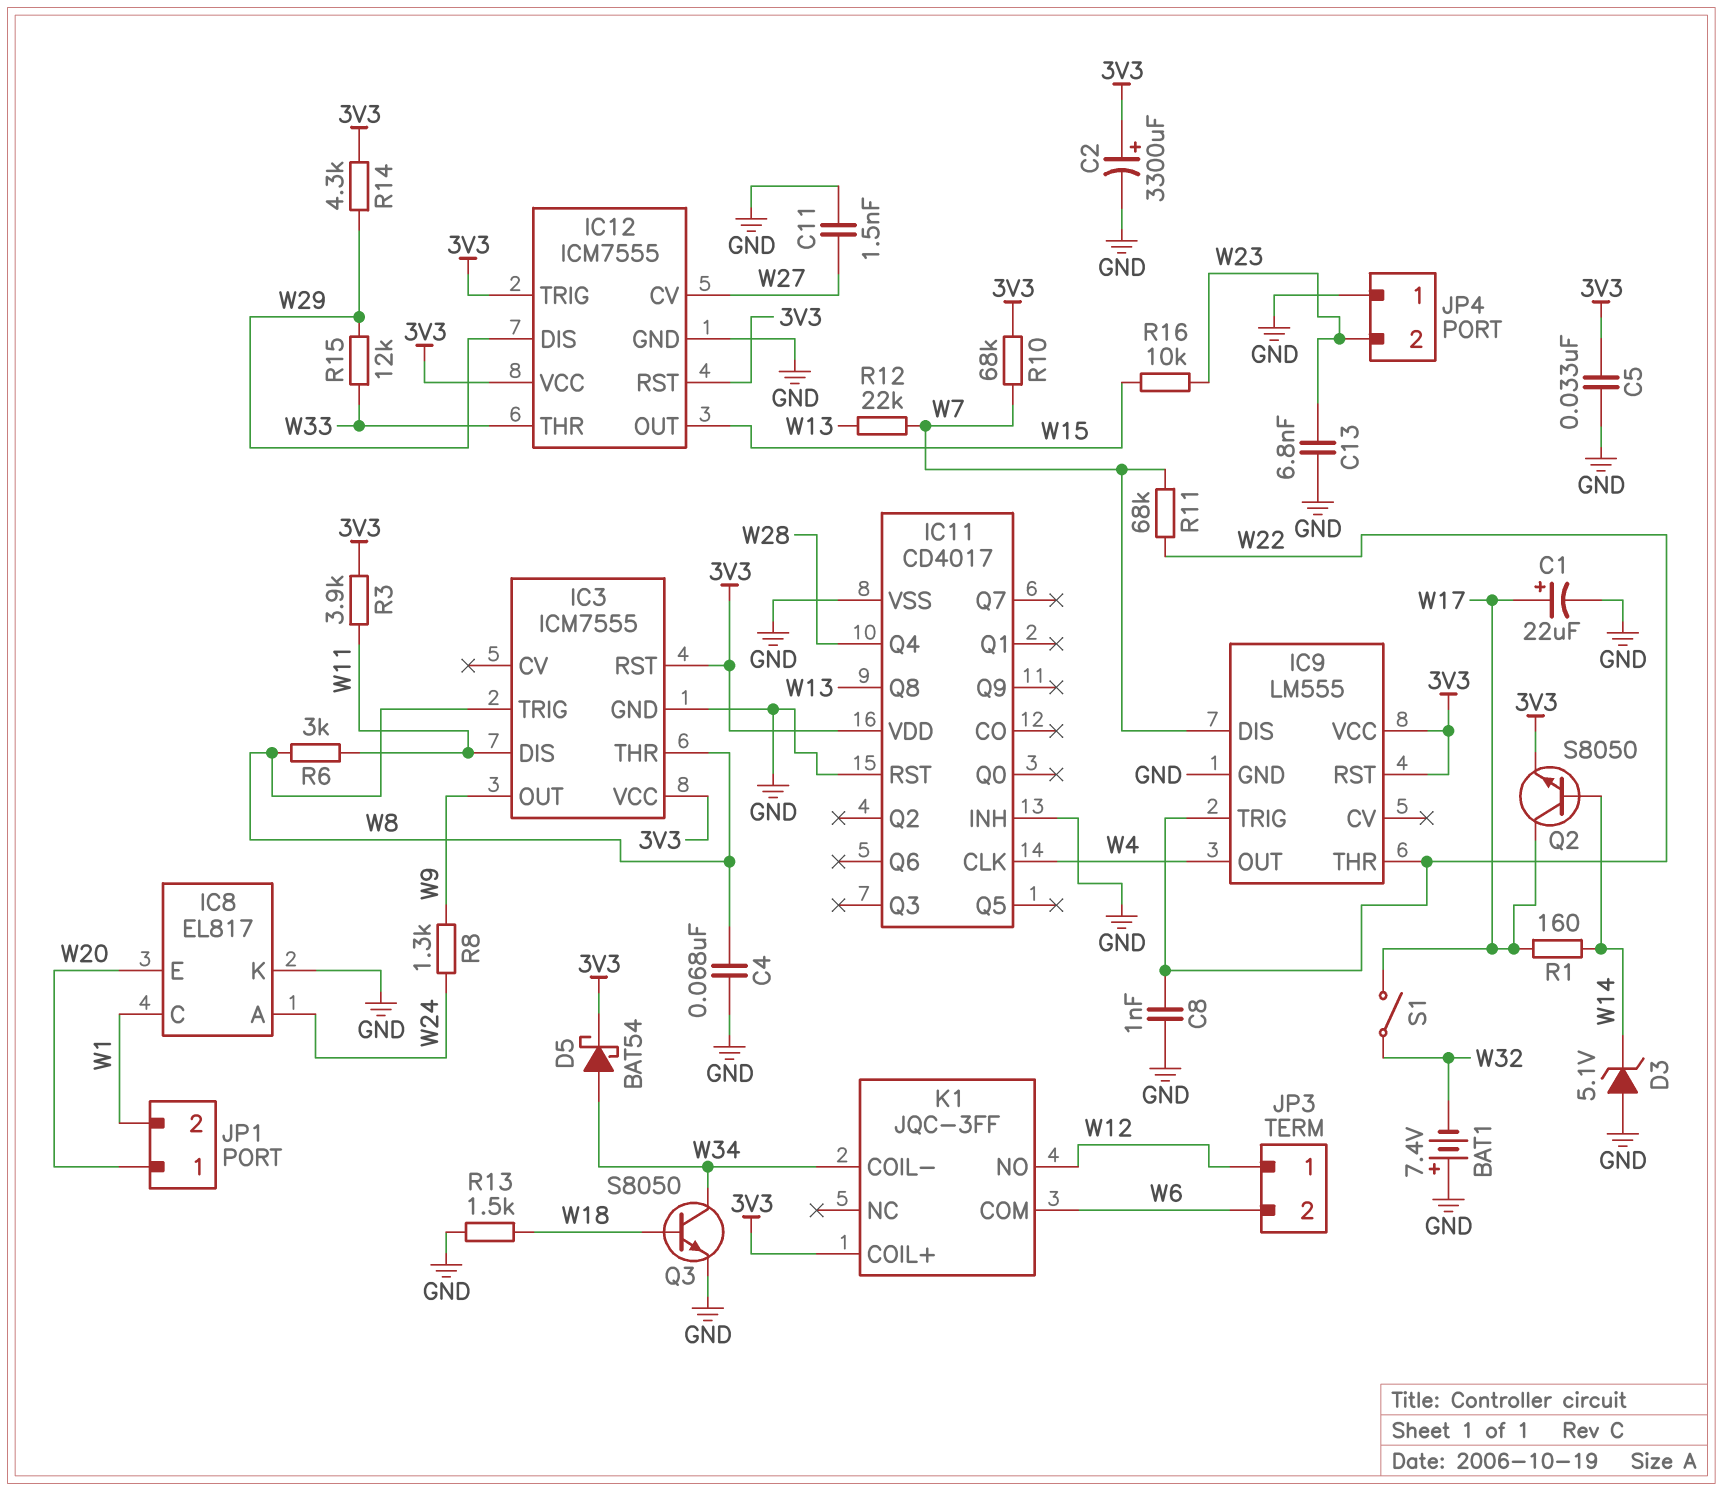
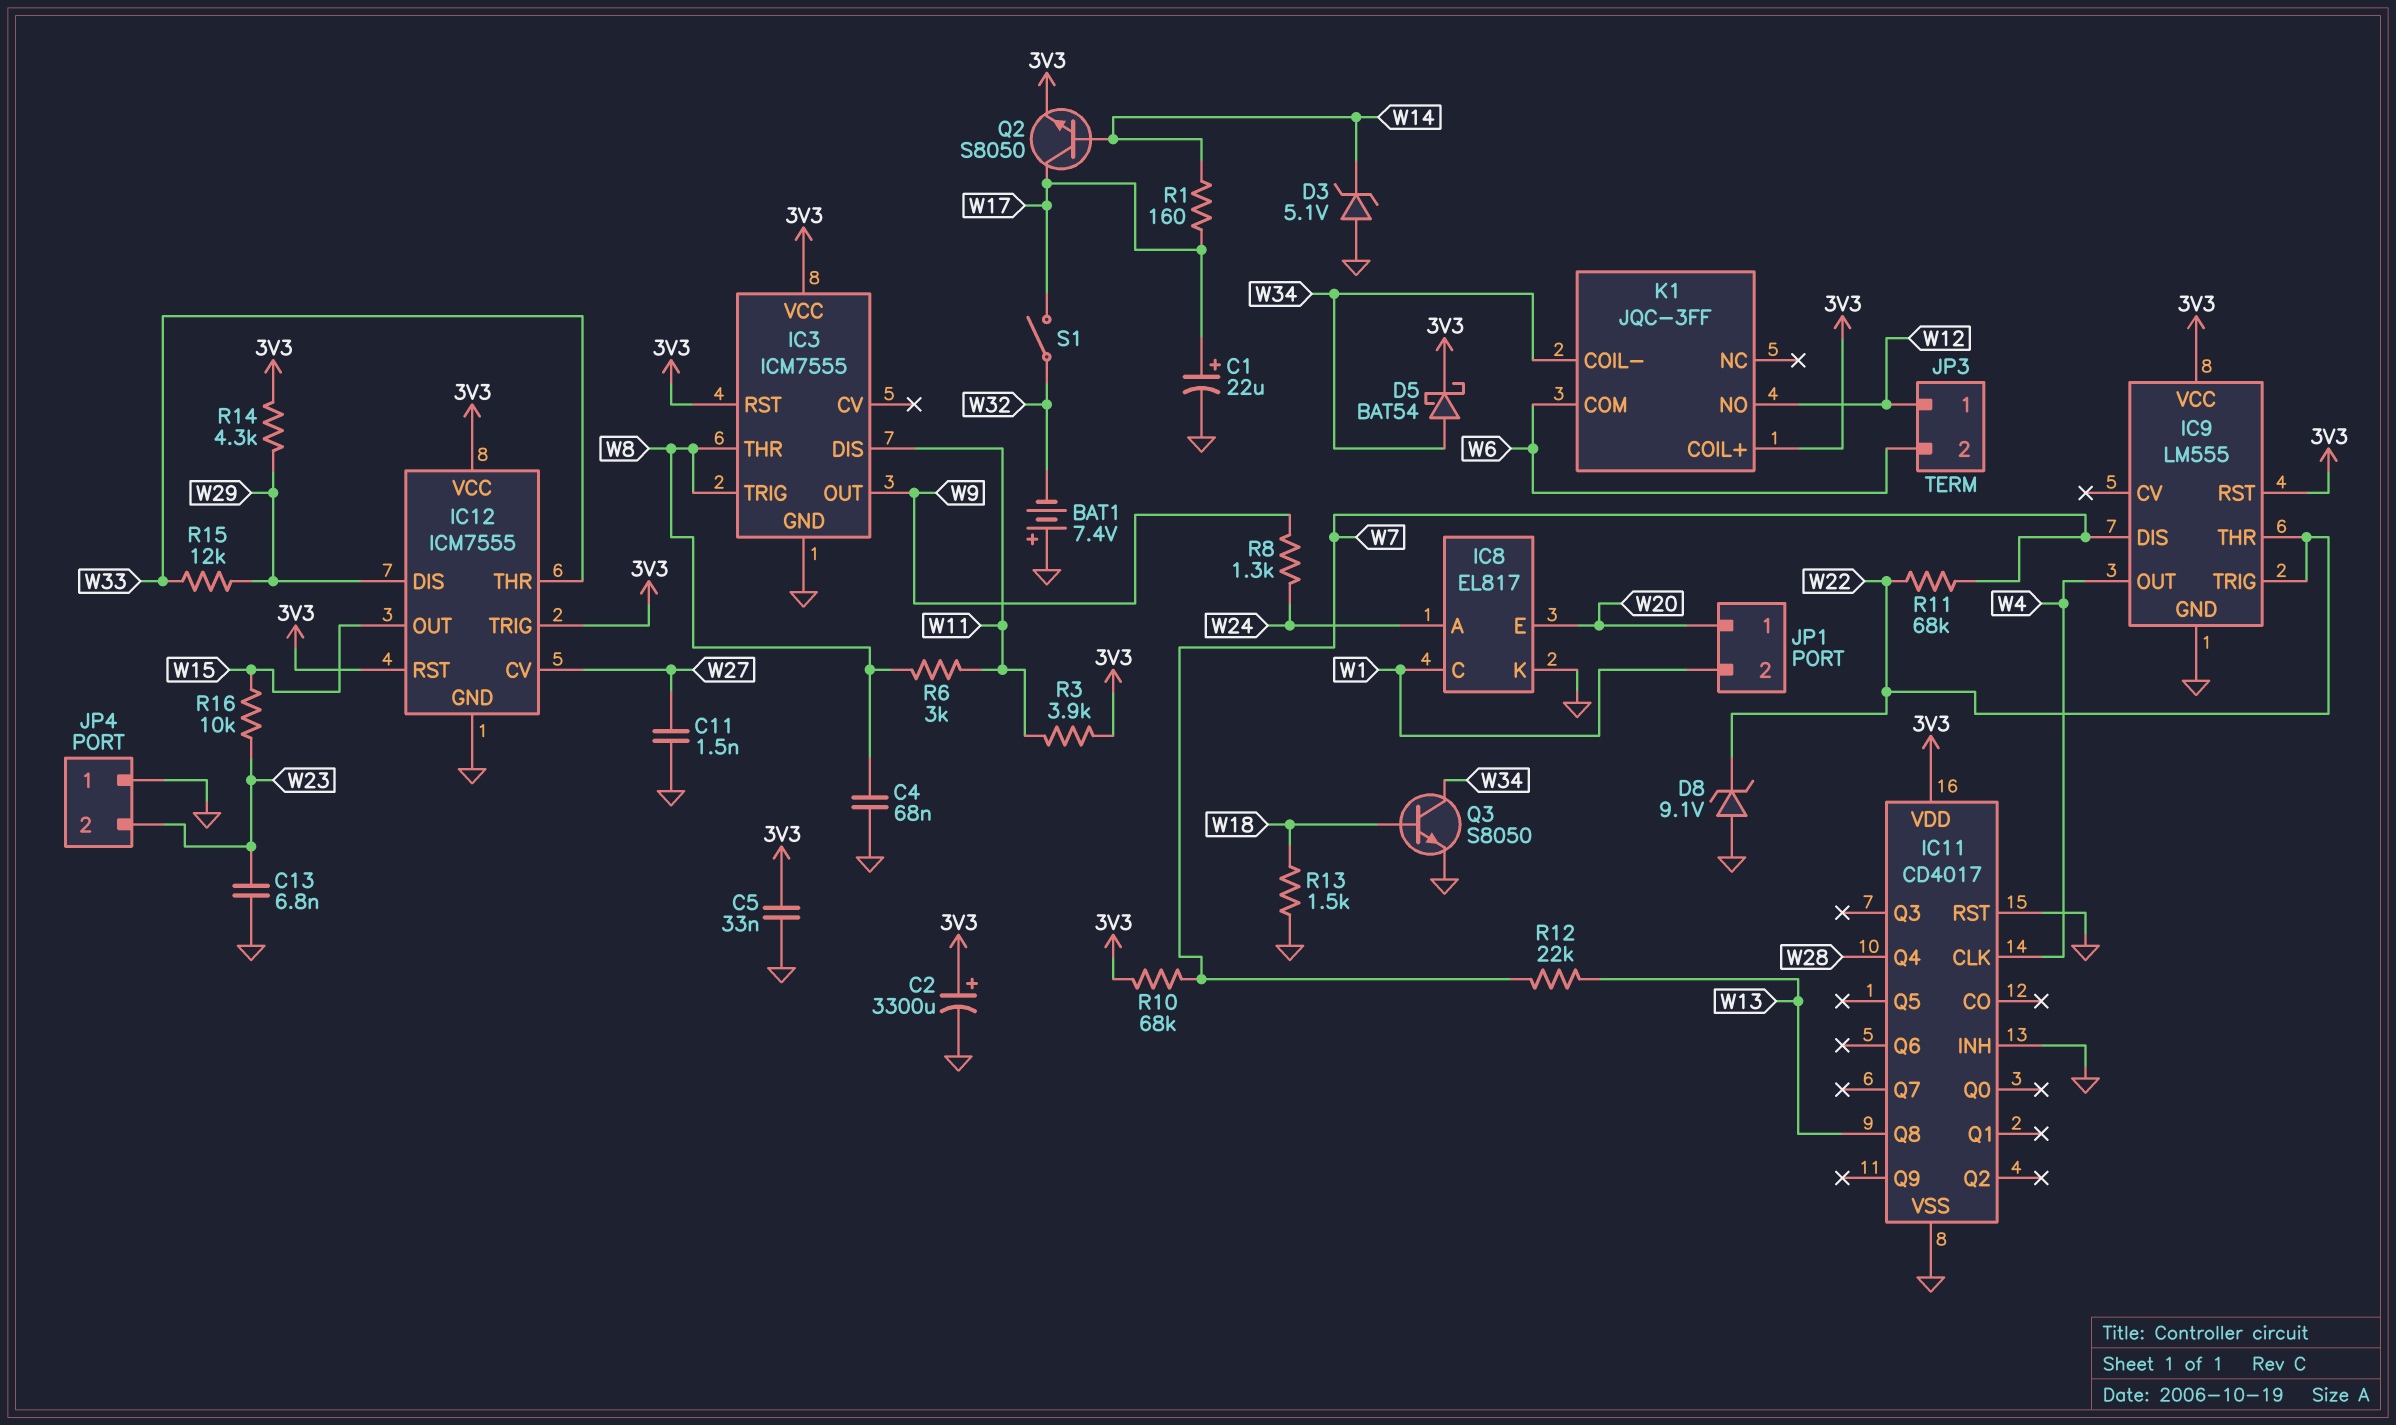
C8: 1nF (GND, W22) -> none
D8: none -> zener 9.1V (A GND, K W22)

